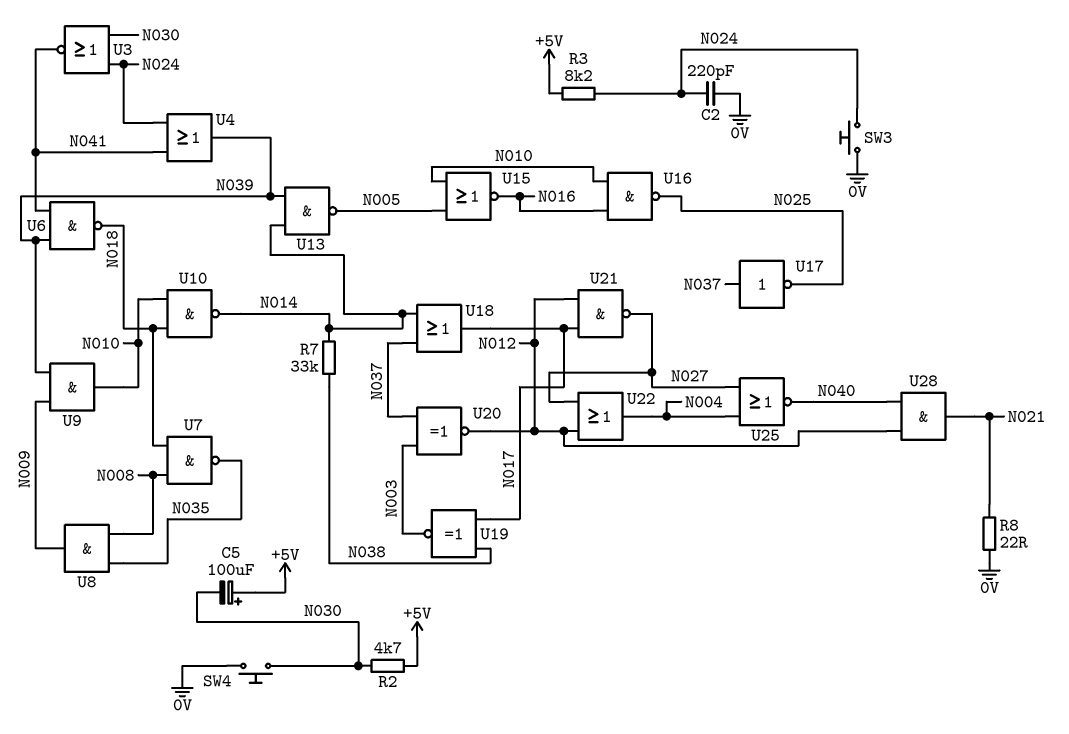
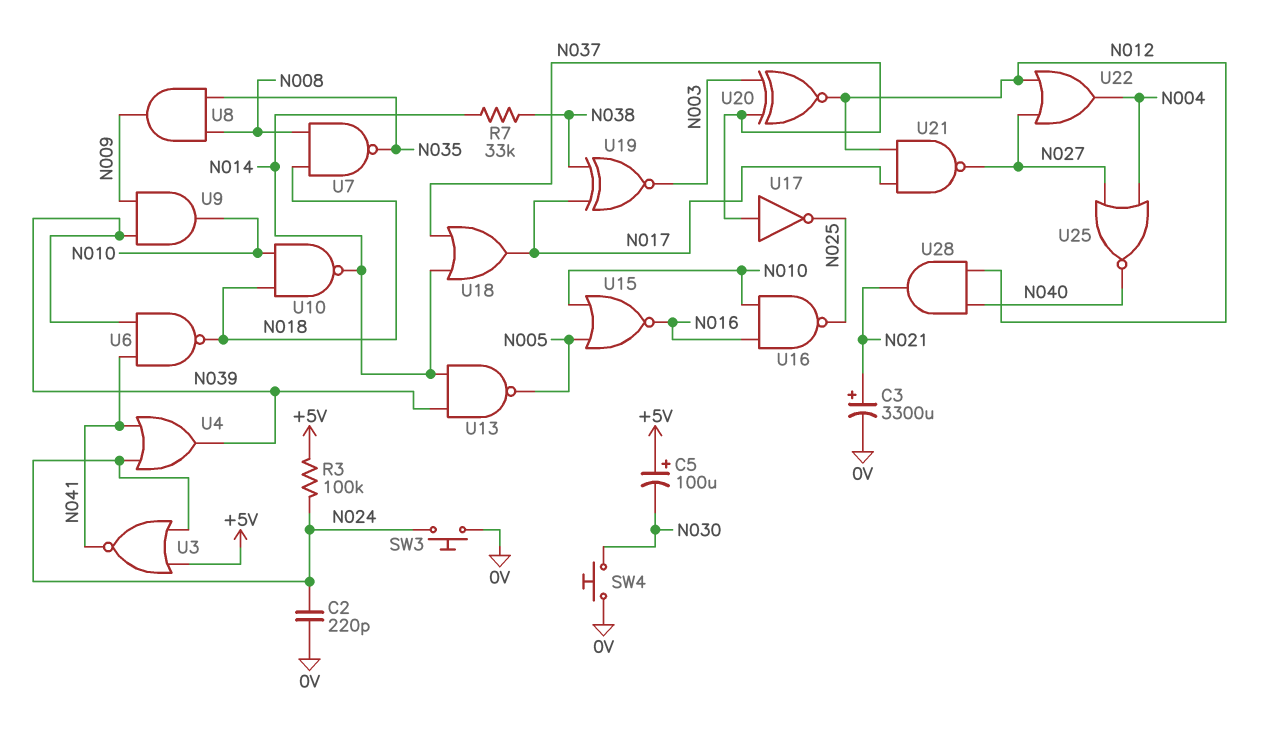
C3: none -> 3300uF (plus N021, minus 0V)
R2: 4.7k (+5V, N030) -> none
R3: 8.2k (+5V, N024) -> 100k (+5V, N024)
R8: 22 (0V, N021) -> none
U3: NOR (in N024, in N030, out N041) -> NOR (in +5V, in N024, out N041)

